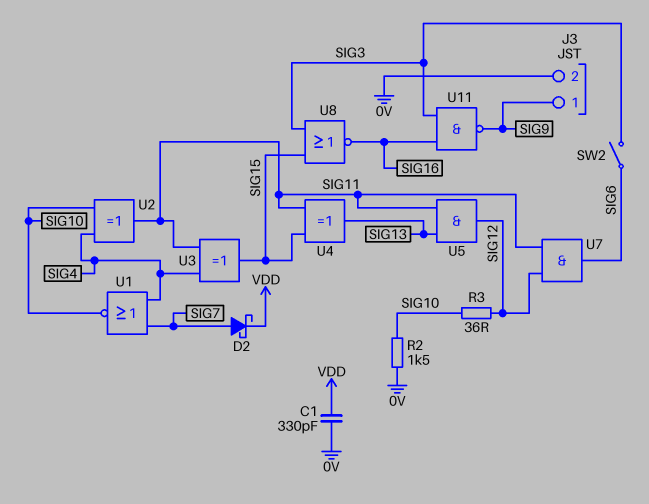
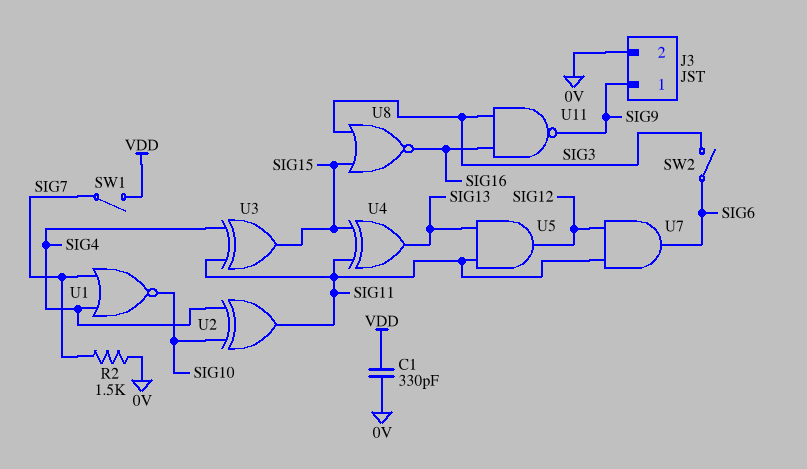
D2: schottky (A SIG7, K VDD) -> none
R2: 1.5k (0V, SIG10) -> 1.5k (0V, SIG7)
R3: 36 (SIG10, SIG12) -> none
SW1: none -> switch (SIG7, VDD)

